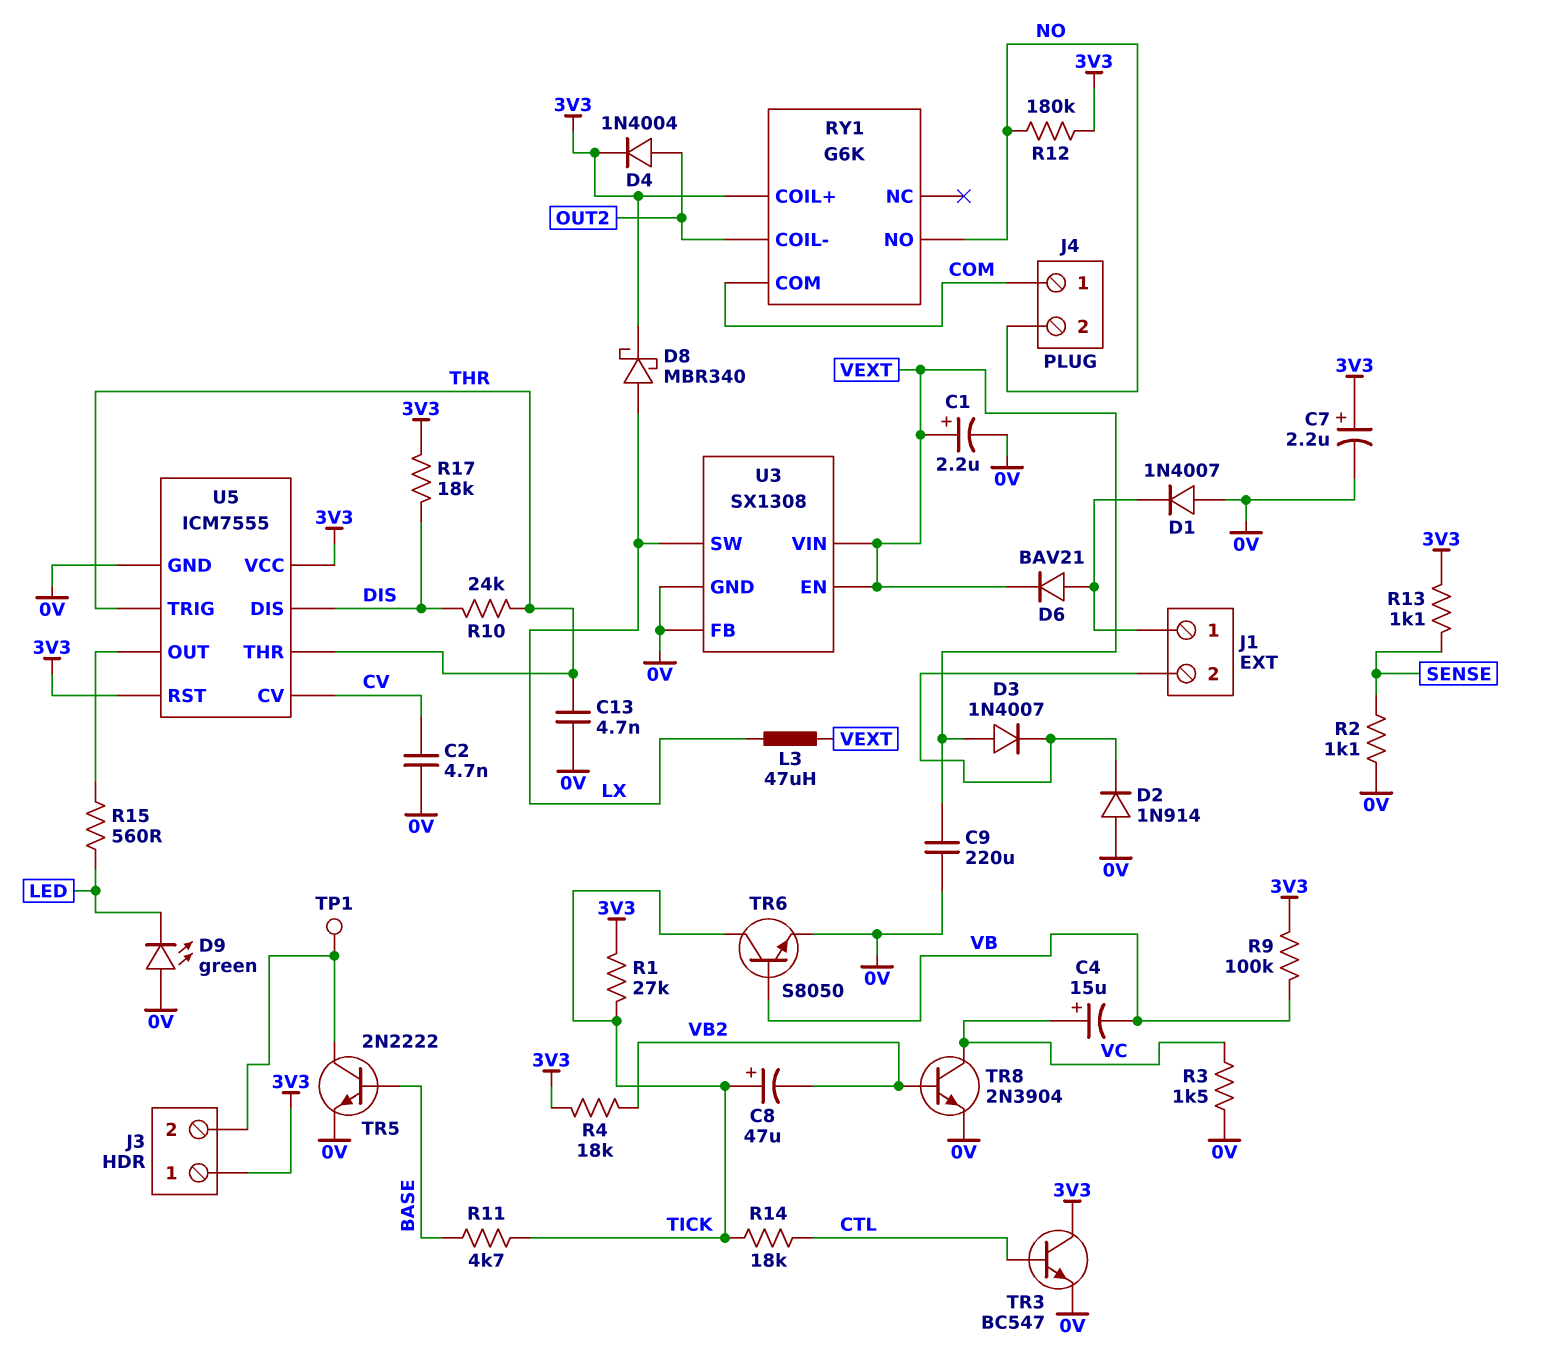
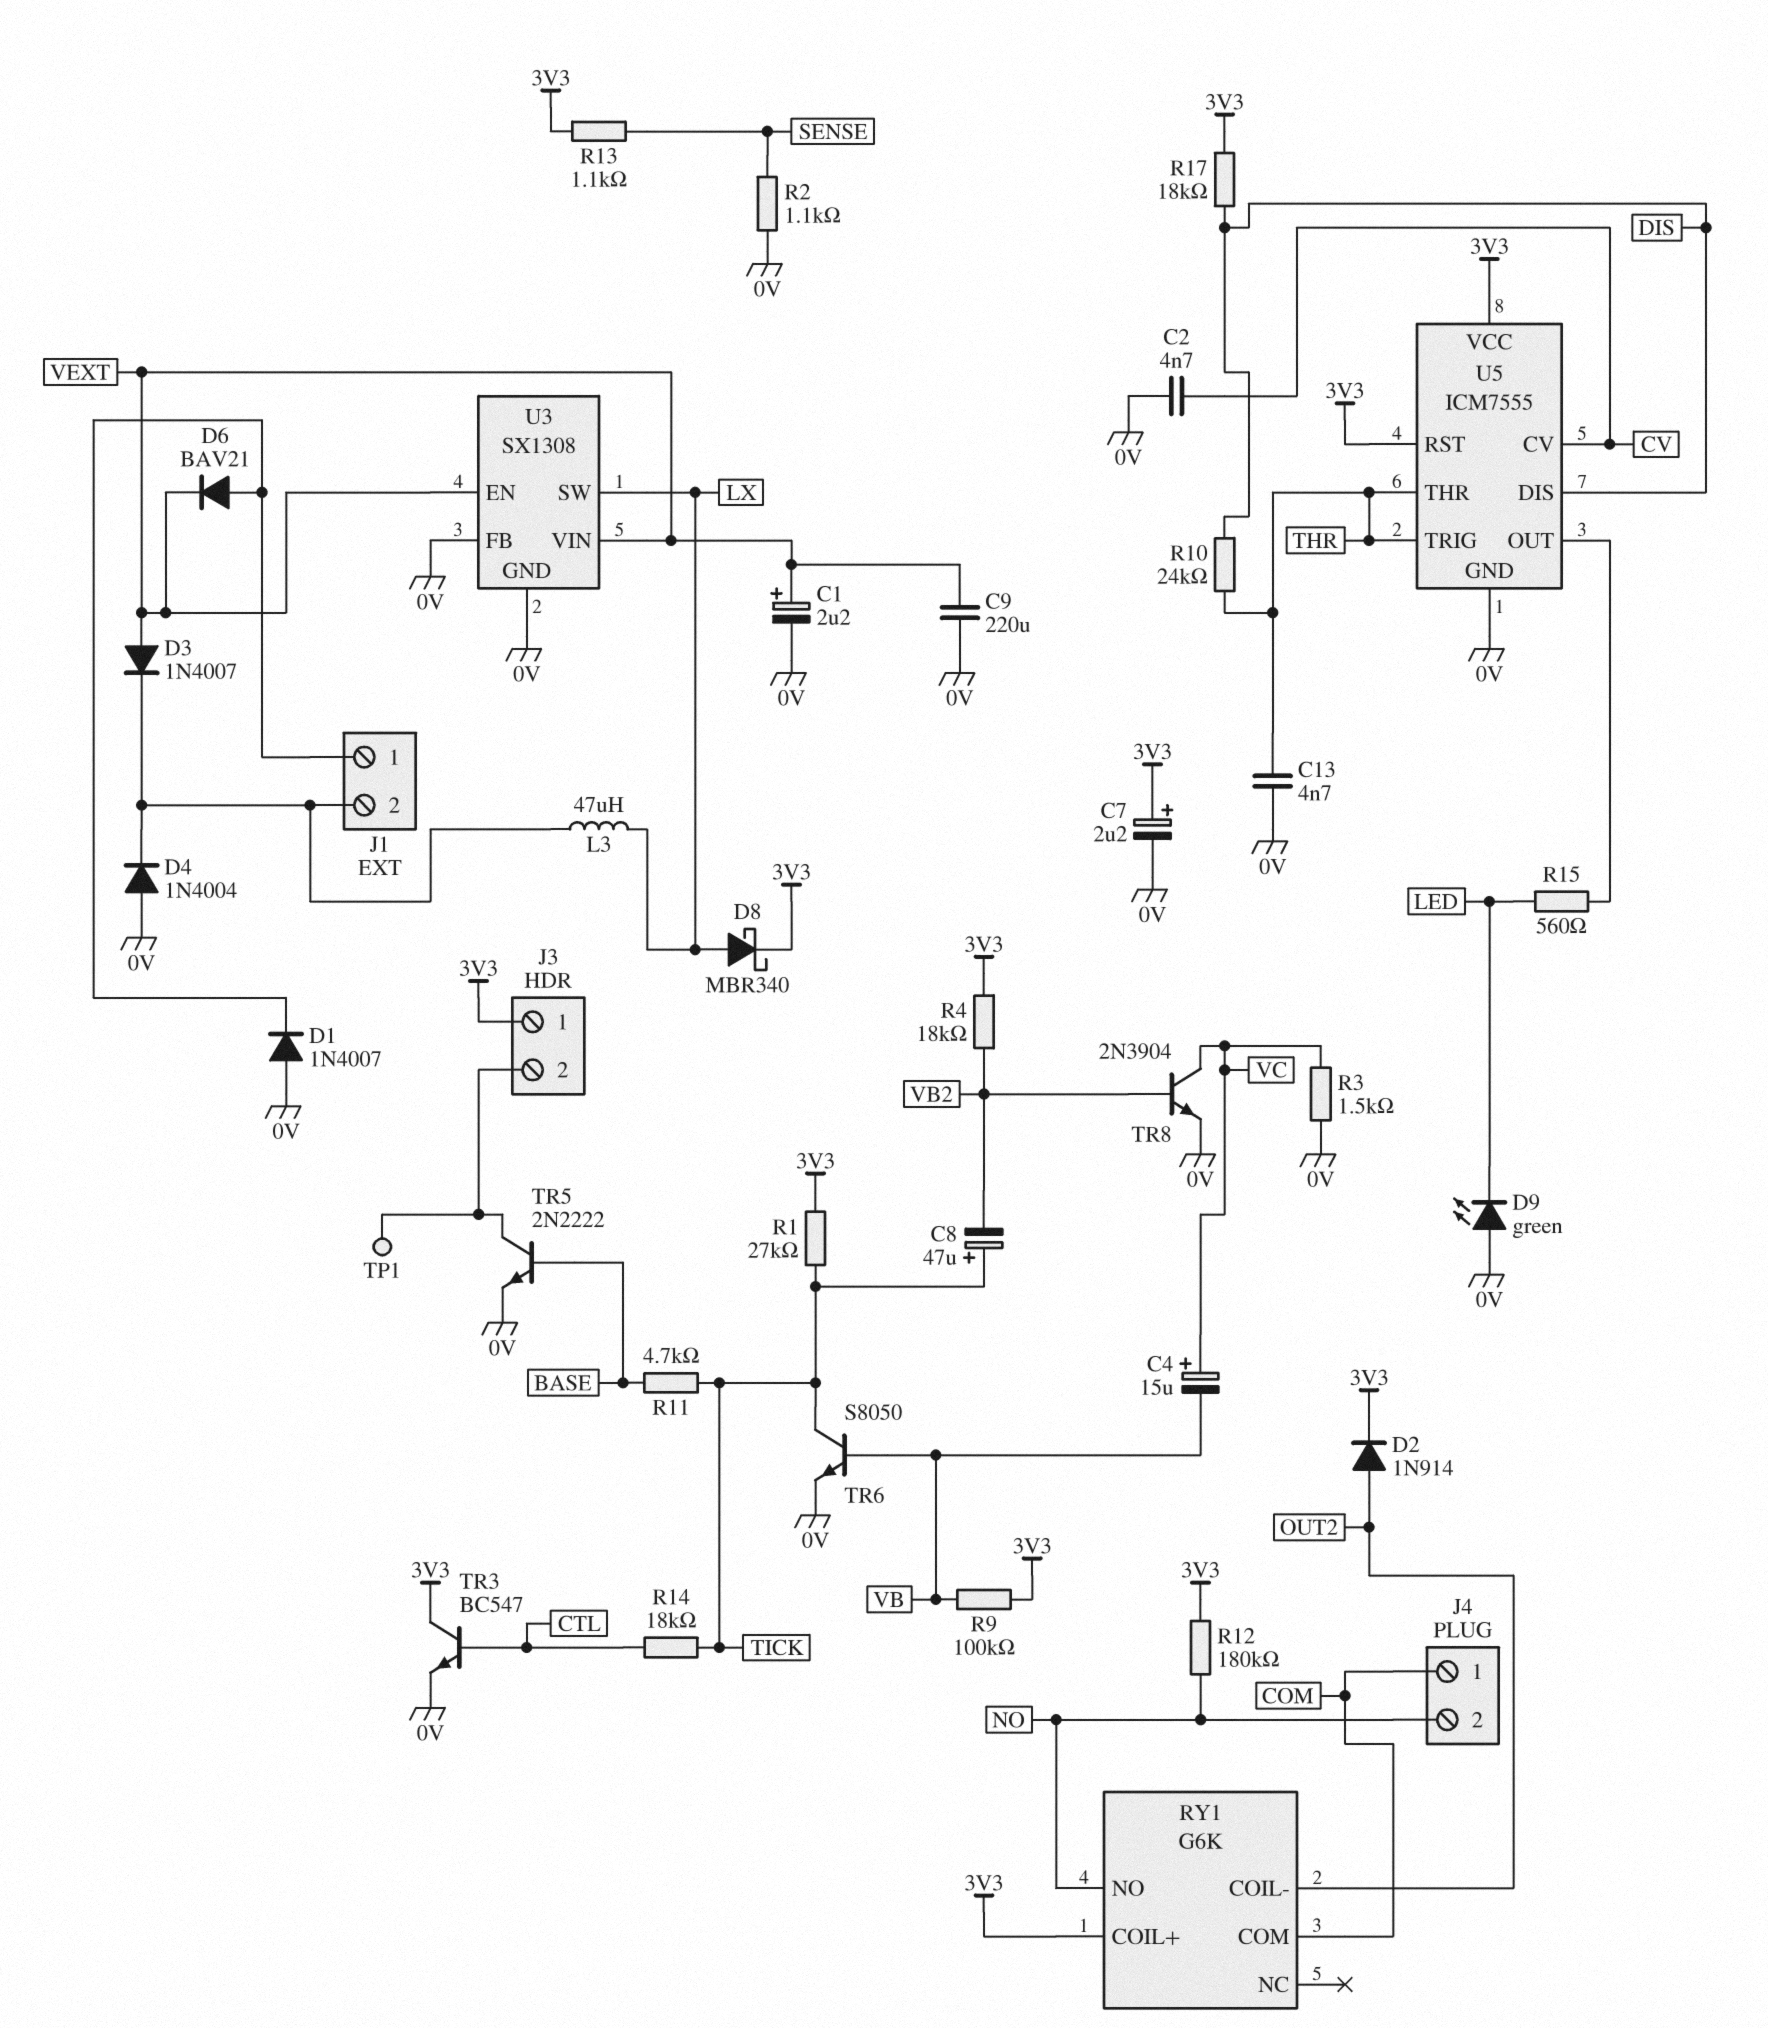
D2: diode 1N914 (A 0V, K J1/2) -> diode 1N914 (A OUT2, K 3V3)
D4: diode 1N4004 (A OUT2, K 3V3) -> diode 1N4004 (A 0V, K J1/2)
L3: 47uH (LX, VEXT) -> 47uH (J1/2, LX)

